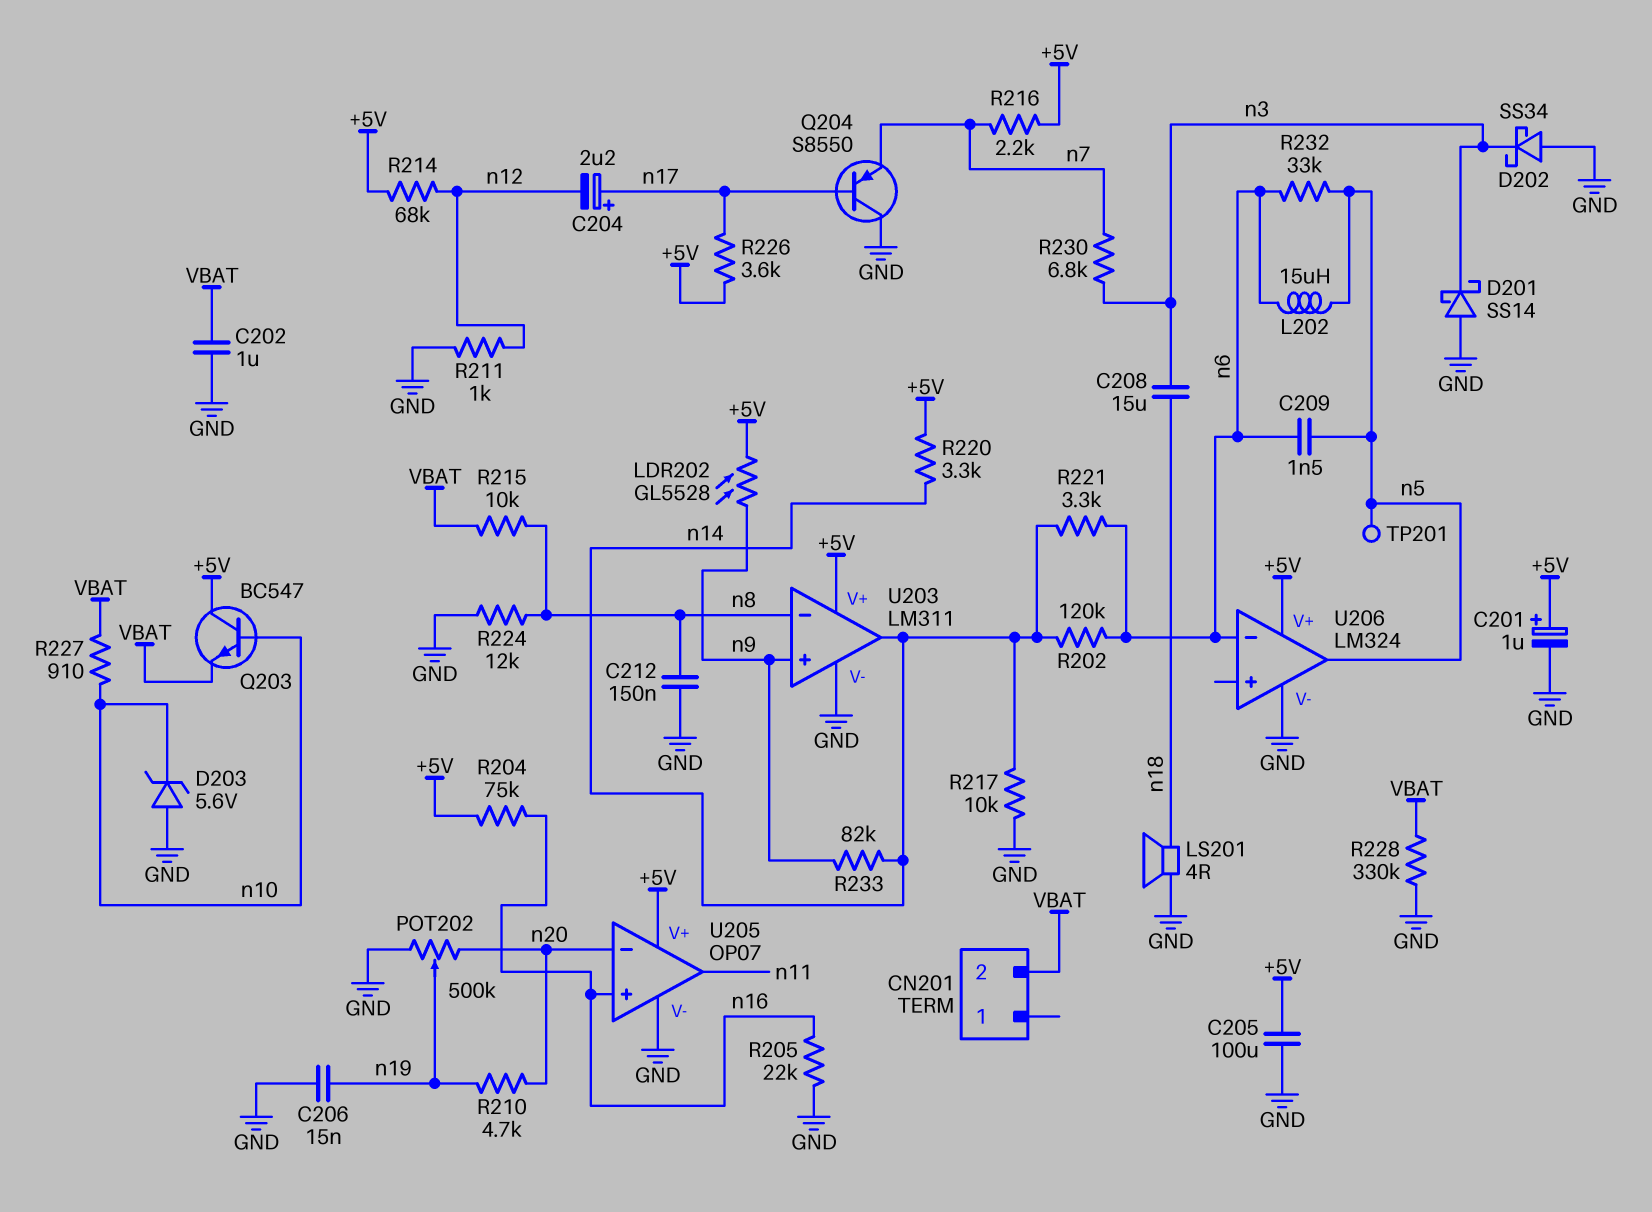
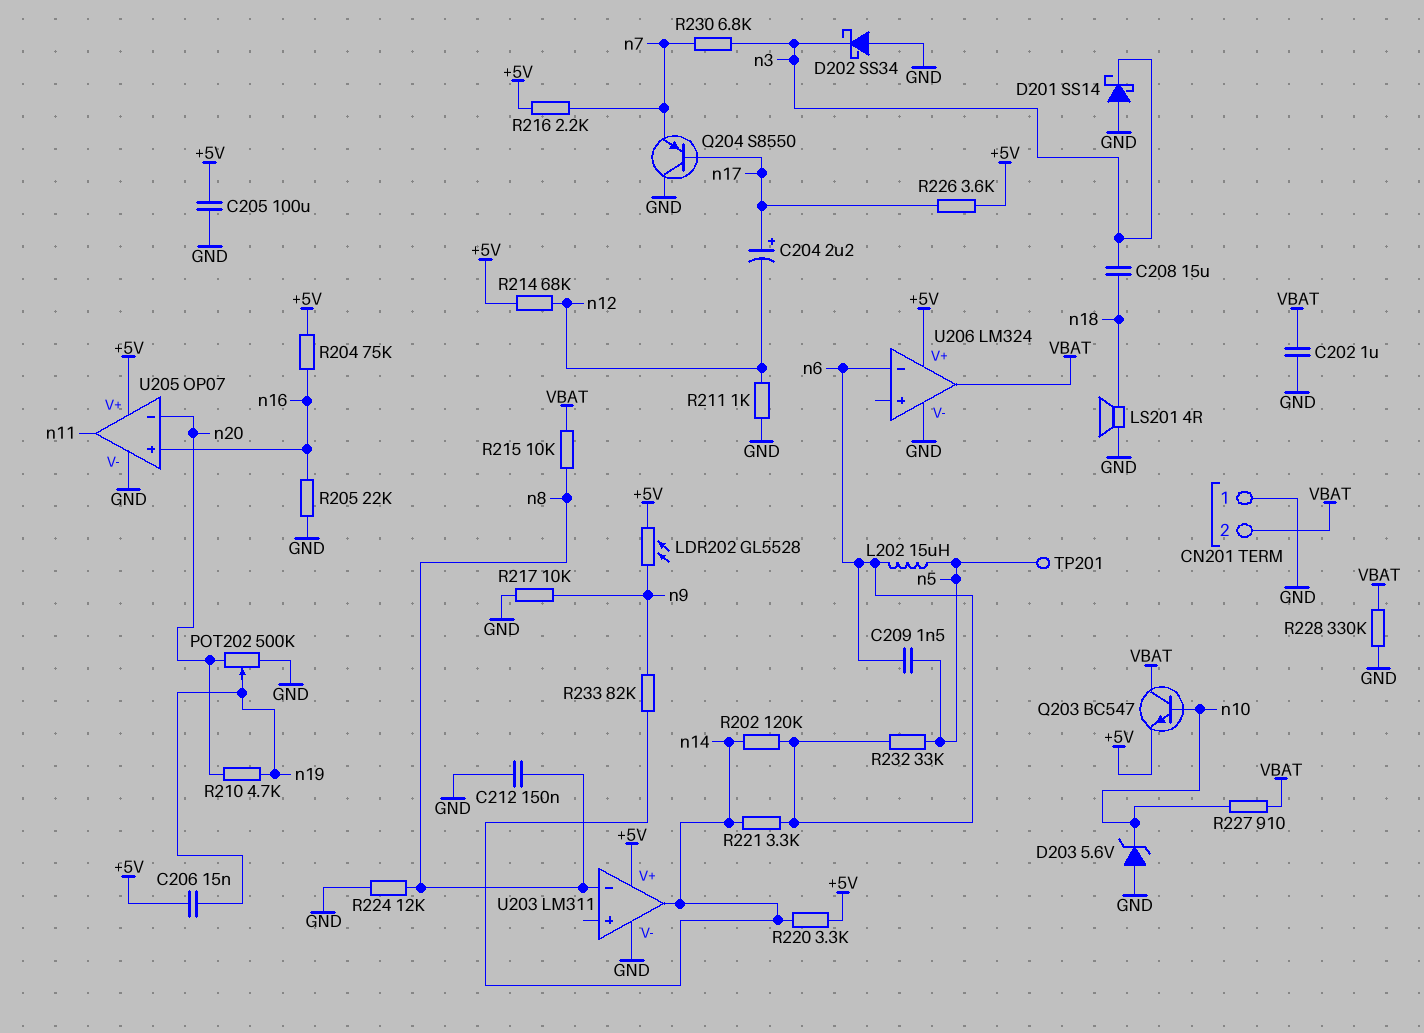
C201: 1uF (plus +5V, minus GND) -> none
C206: 15nF (GND, n19) -> 15nF (+5V, n19)
CN201 pin 1: none -> GND
Q203: NPN BC547 (B n10, C +5V, E VBAT) -> NPN BC547 (B n10, C VBAT, E +5V)
R217: 10k (GND, n14) -> 10k (GND, n9)
U203 pin in+: n9 -> none
U206 pin out: n5 -> VBAT

